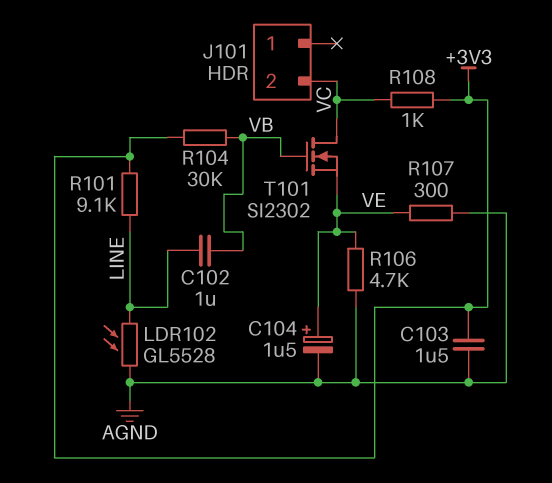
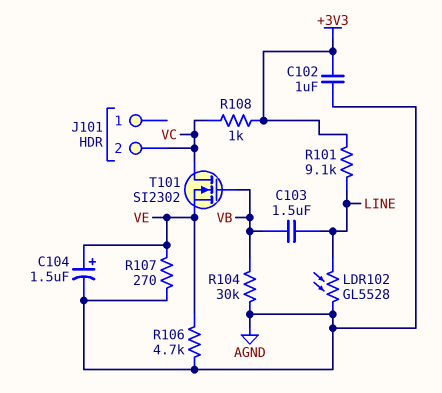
C102: 1uF (LINE, VB) -> 1uF (+3V3, AGND)
C103: 1.5uF (+3V3, AGND) -> 1.5uF (LINE, VB)
R104: 30k (+3V3, VB) -> 30k (AGND, VB)
R107: 300 (AGND, VE) -> 270 (AGND, VE)

